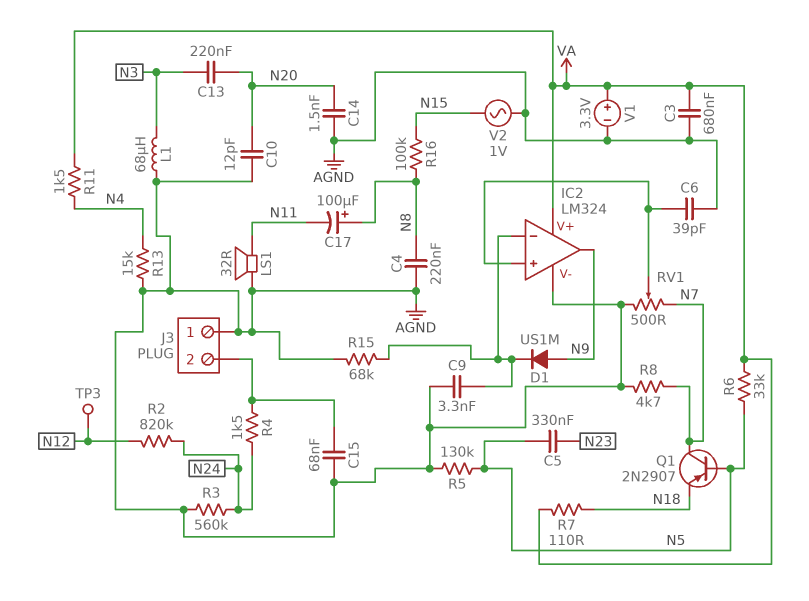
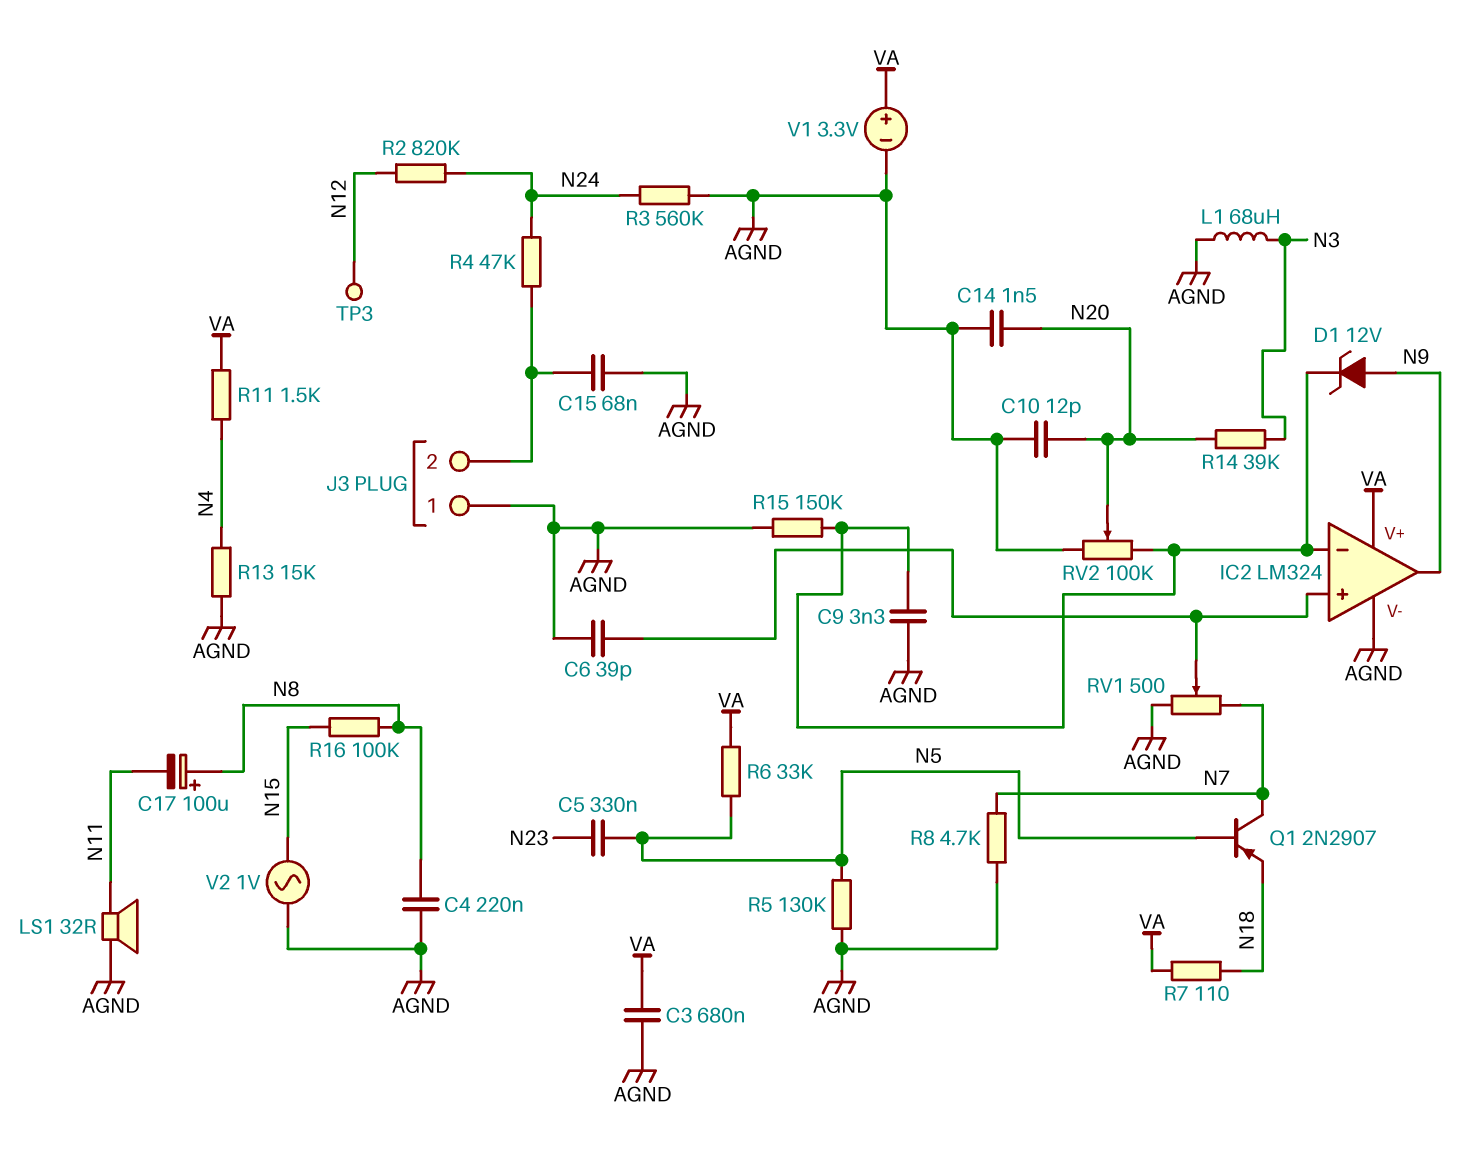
C13: 220nF (N3, N20) -> none
D1: diode US1M (A N9, K IC2/in-) -> zener 12V (A N9, K IC2/in-)
R4: 1.5k (J3/2, N24) -> 47k (J3/2, N24)
R14: none -> 39k (N3, N20)
R15: 68k (AGND, IC2/in-) -> 150k (AGND, IC2/in-)
RV2: none -> 100k (AGND, IC2/in-, wiper N20)

